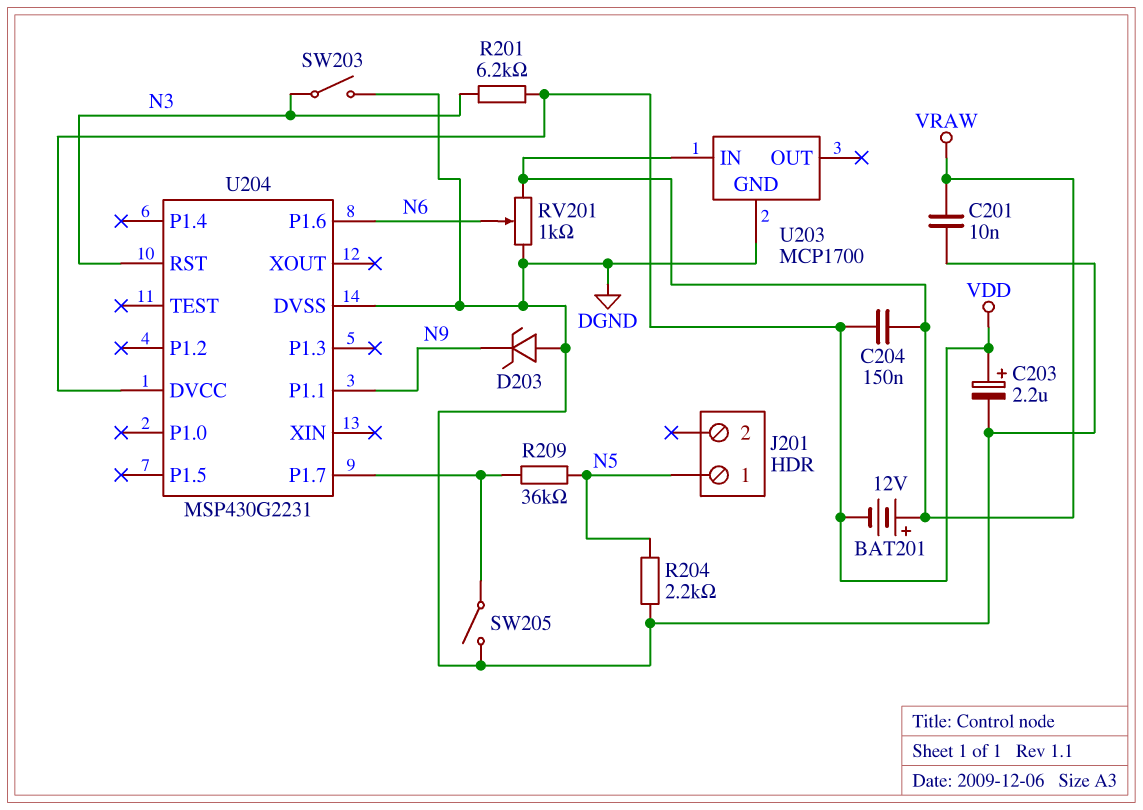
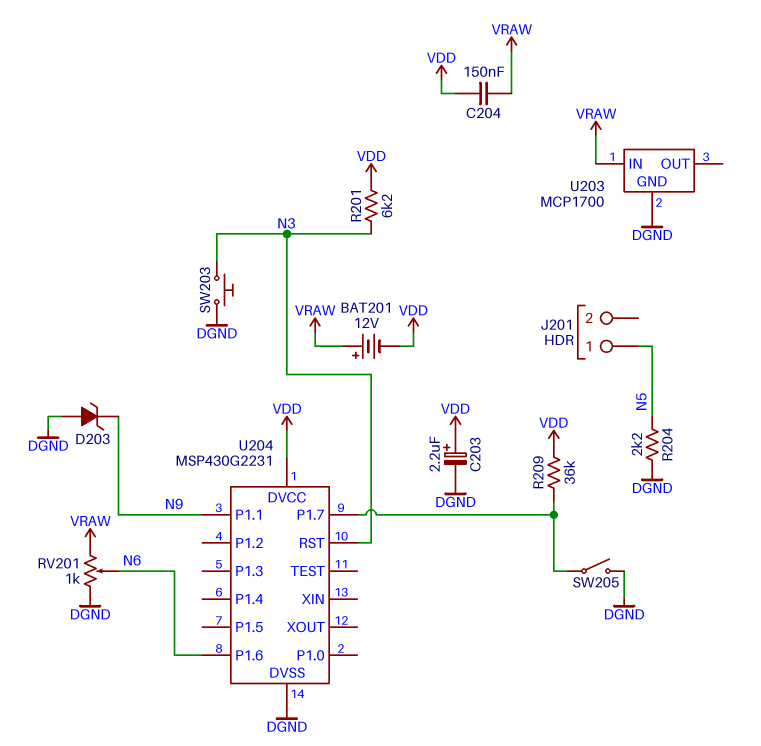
C201: 10nF (DGND, VRAW) -> none
R209: 36k (N5, U204/P1.7) -> 36k (U204/P1.7, VDD)
SW203: switch (DGND, N3) -> button (DGND, N3)

